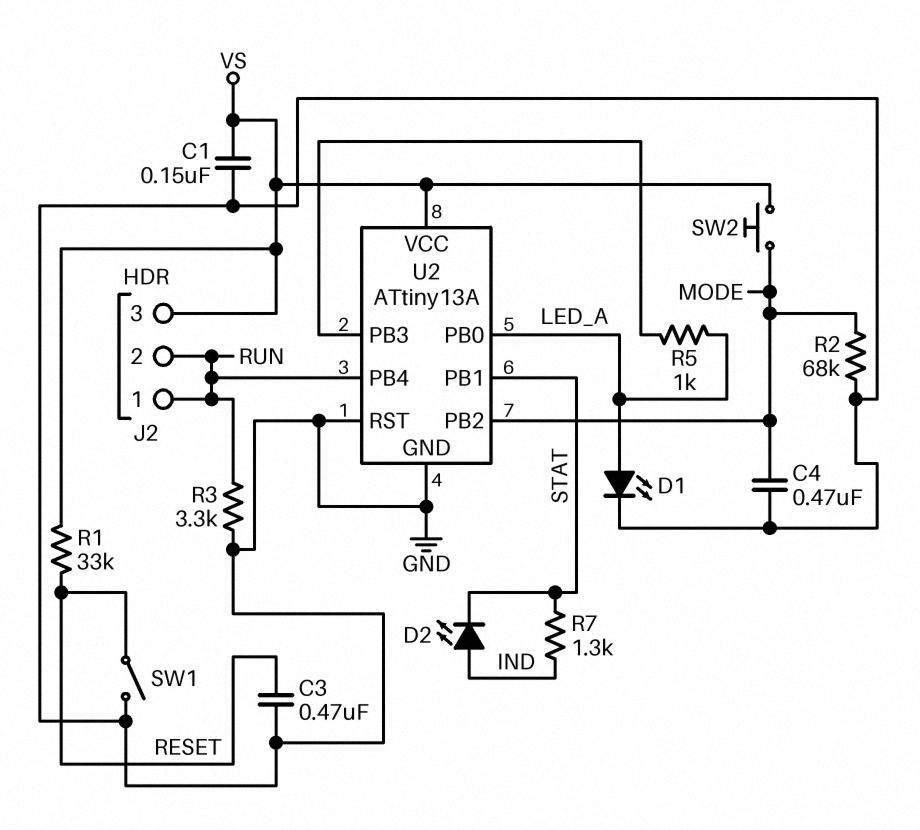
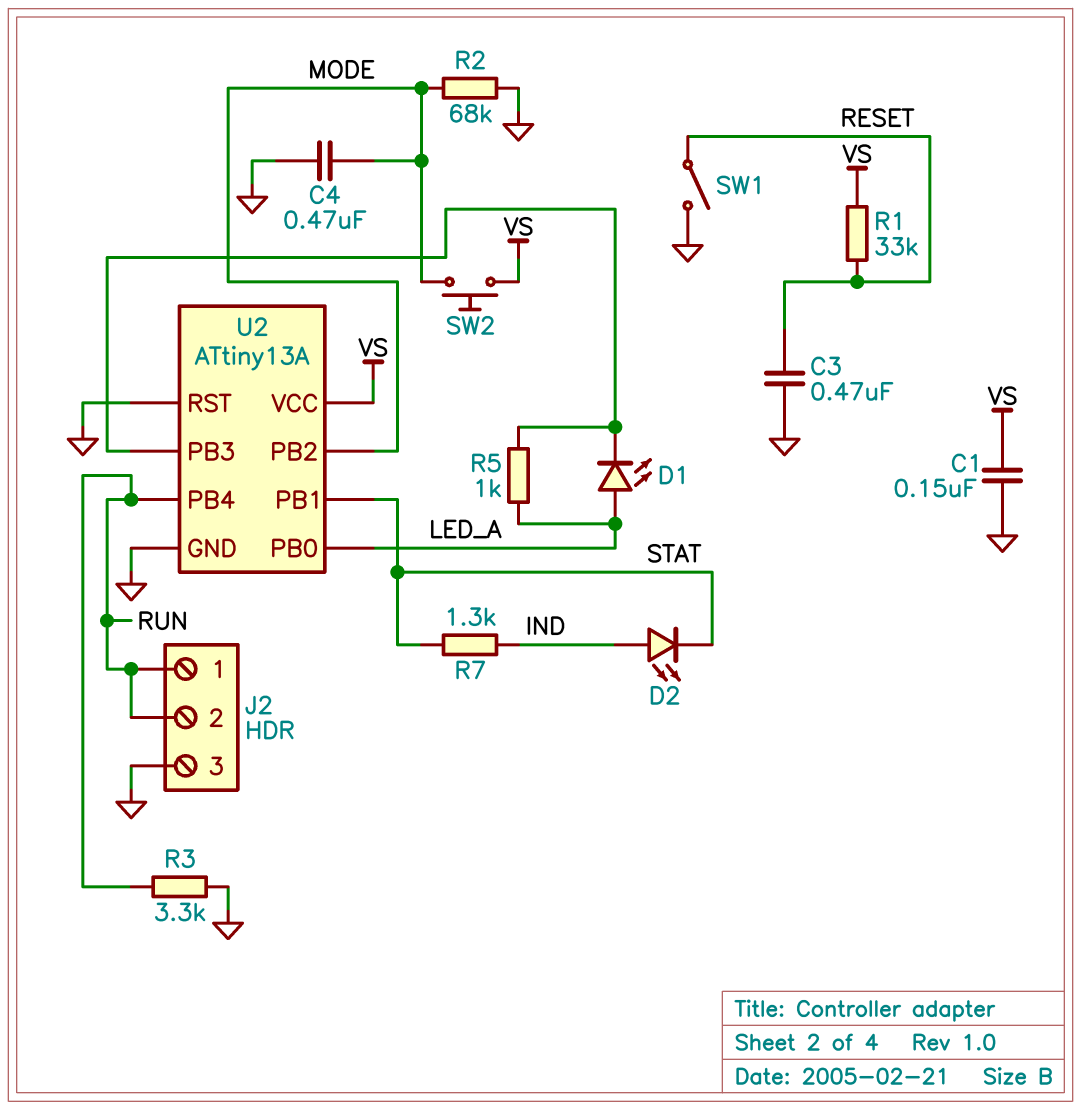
D1: LED (A LED_A, K GND) -> LED (A LED_A, K U2/PB3)
J2 pin 3: VS -> GND

